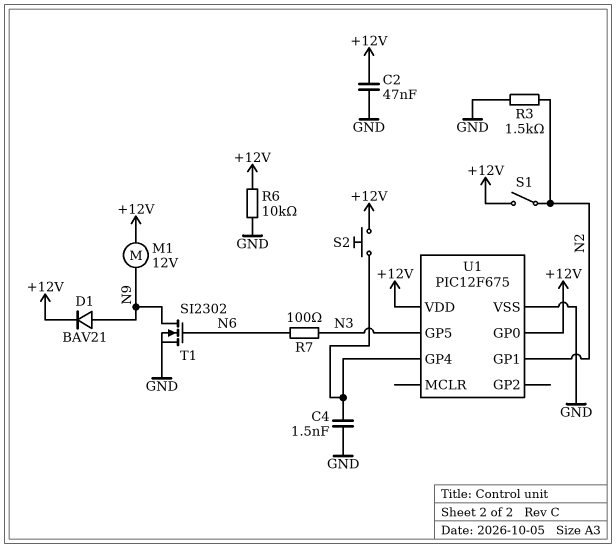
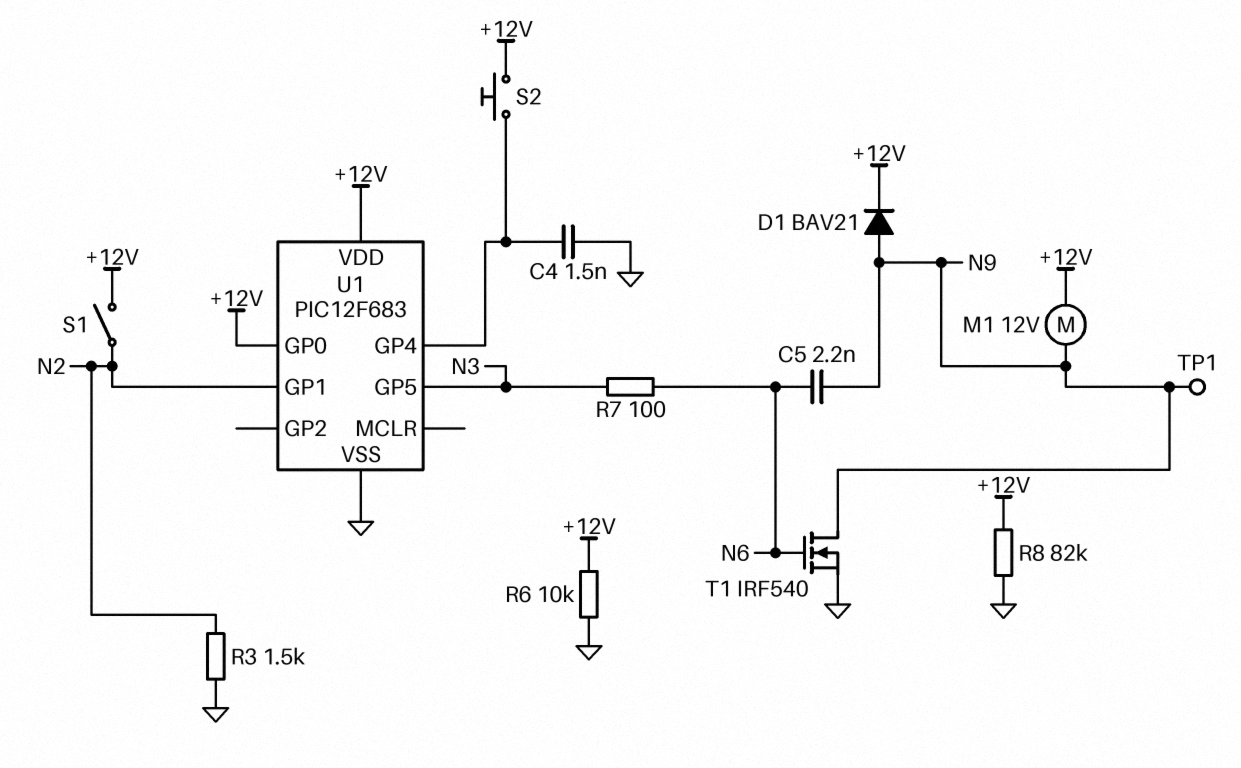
C2: 47nF (+12V, GND) -> none
C5: none -> 2.2nF (N6, N9)
R8: none -> 82k (+12V, GND)
T1: NMOS SI2302 (G N6, D N9, S GND) -> NMOS IRF540 (G N6, D N9, S GND)
TP1: none -> test point (N9)
U1: PIC12F675 -> PIC12F683

